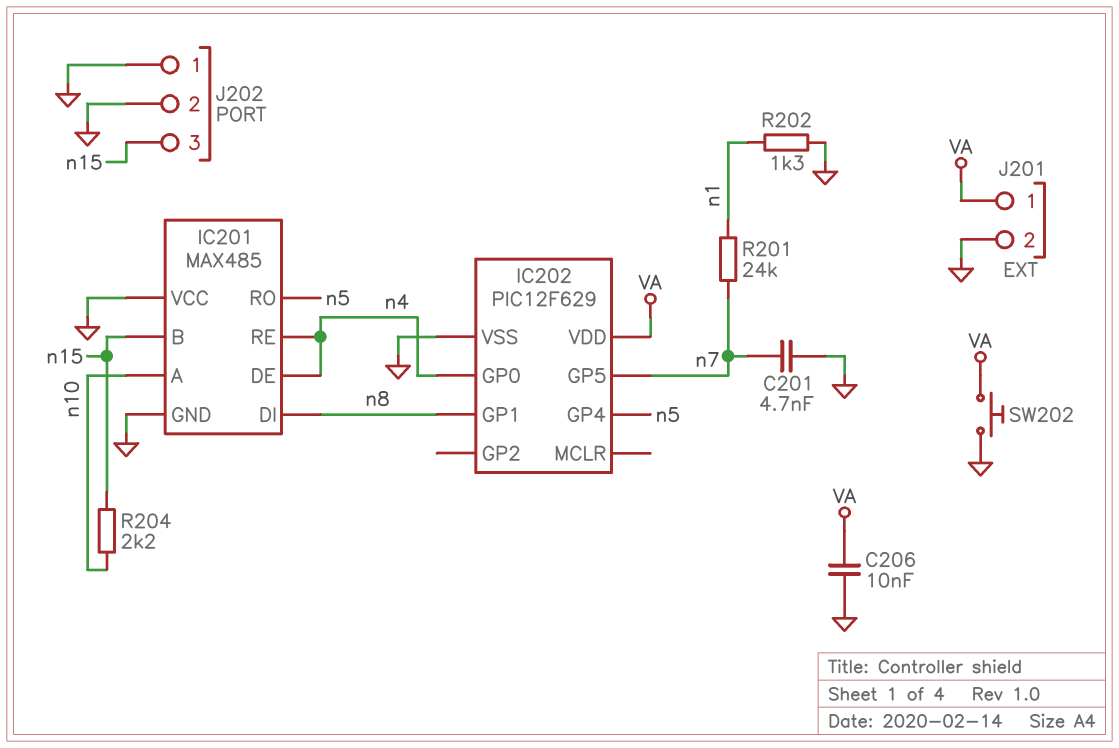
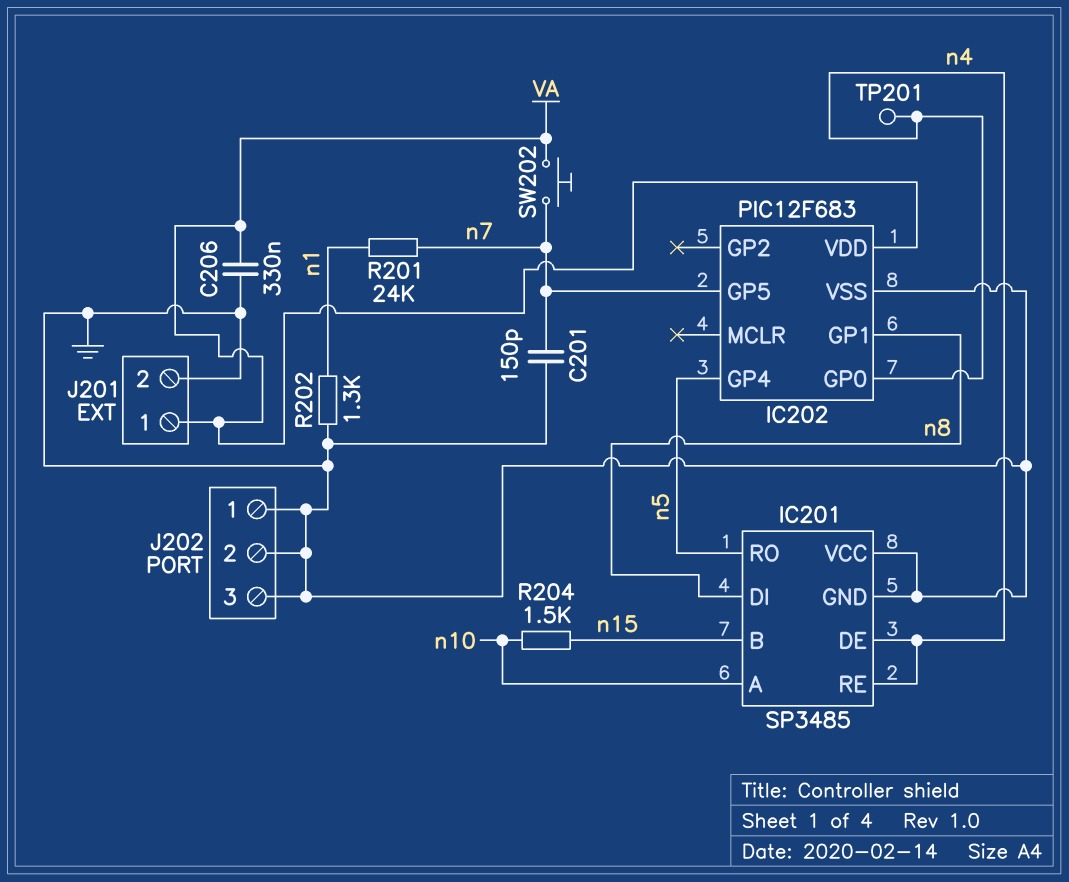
C201: 4.7nF (GND, n7) -> 150pF (GND, n7)
C206: 10nF (GND, VA) -> 330nF (GND, VA)
IC201: MAX485 -> SP3485
IC202: PIC12F629 -> PIC12F683
J202 pin 3: n15 -> GND
R204: 2.2k (n10, n15) -> 1.5k (n10, n15)
SW202: button (GND, VA) -> button (VA, n7)
TP201: none -> test point (n4)

